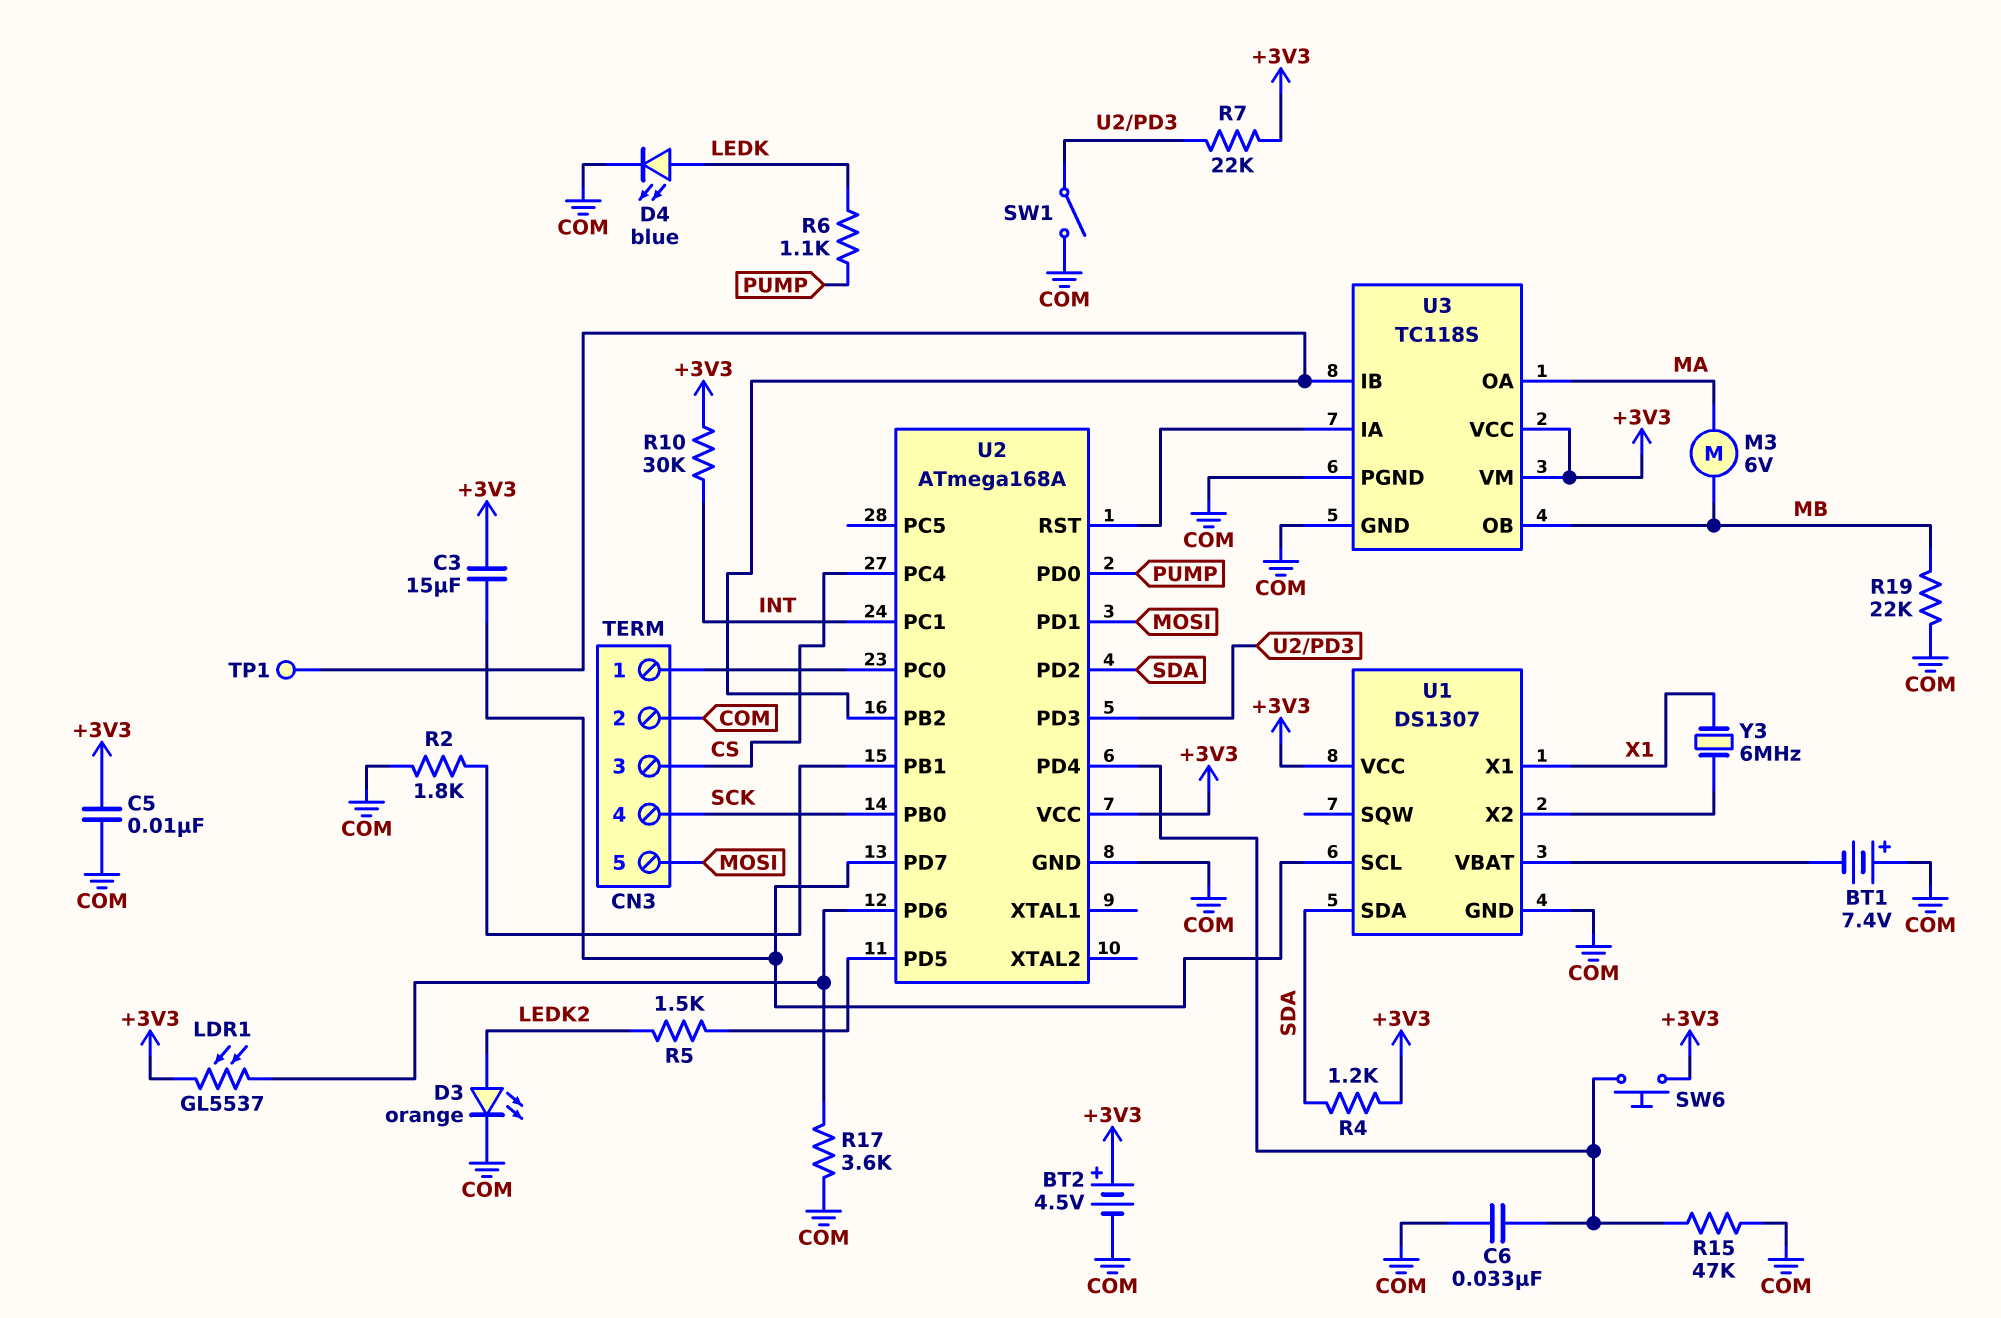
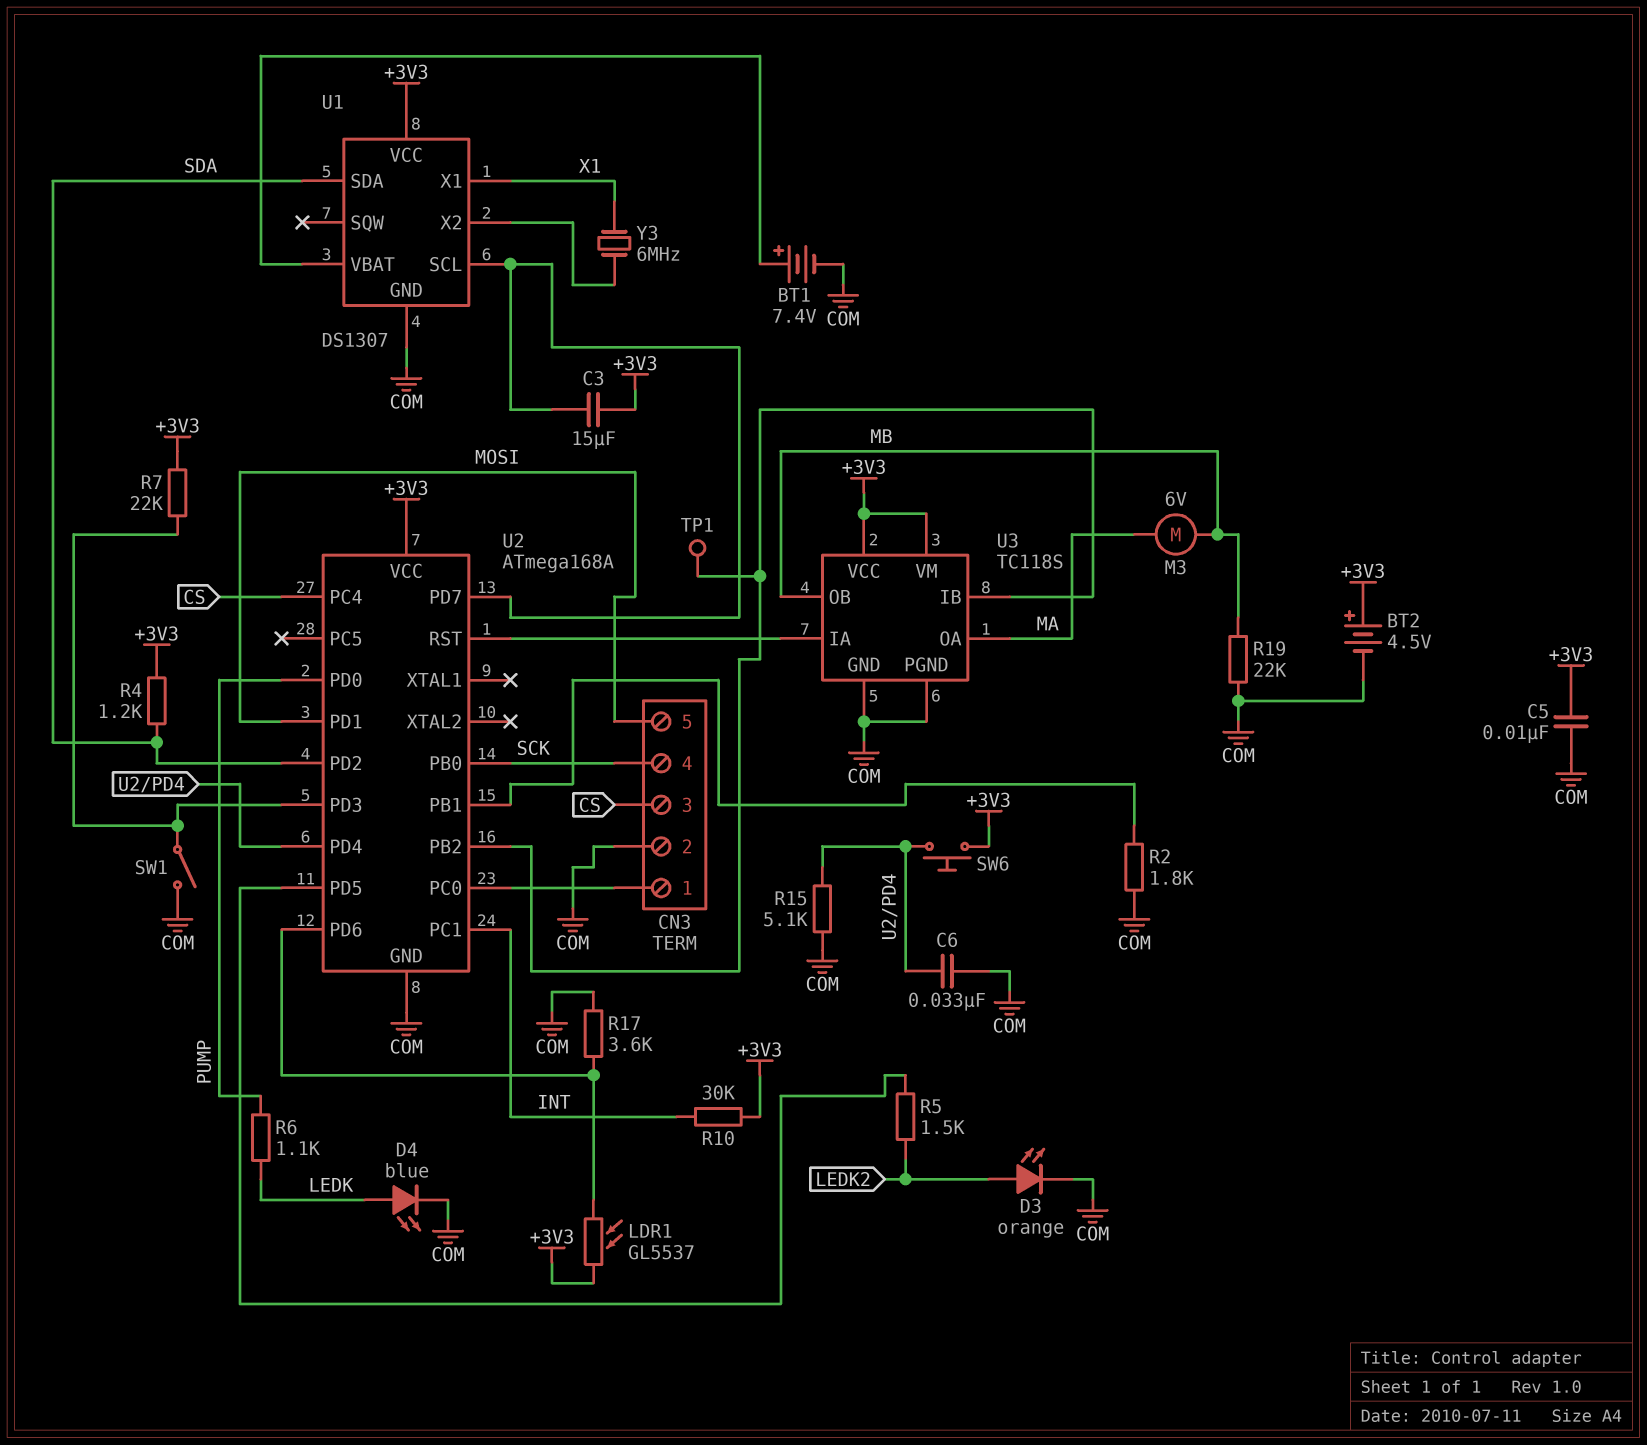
BT1: 7.4V (plus COM, minus U1/VBAT) -> 7.4V (plus U1/VBAT, minus COM)
R15: 47k (COM, U2/PD4) -> 5.1k (COM, U2/PD4)

